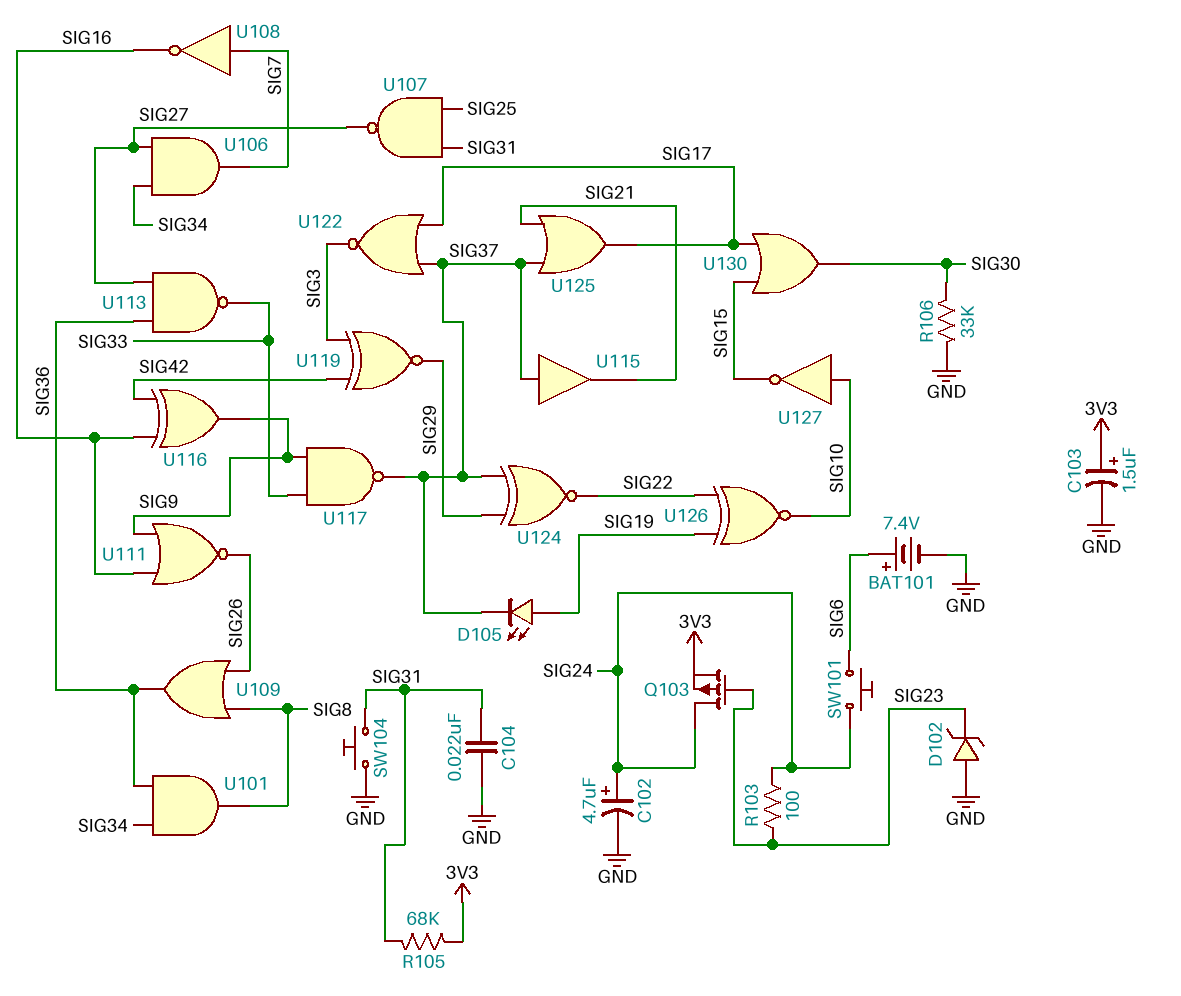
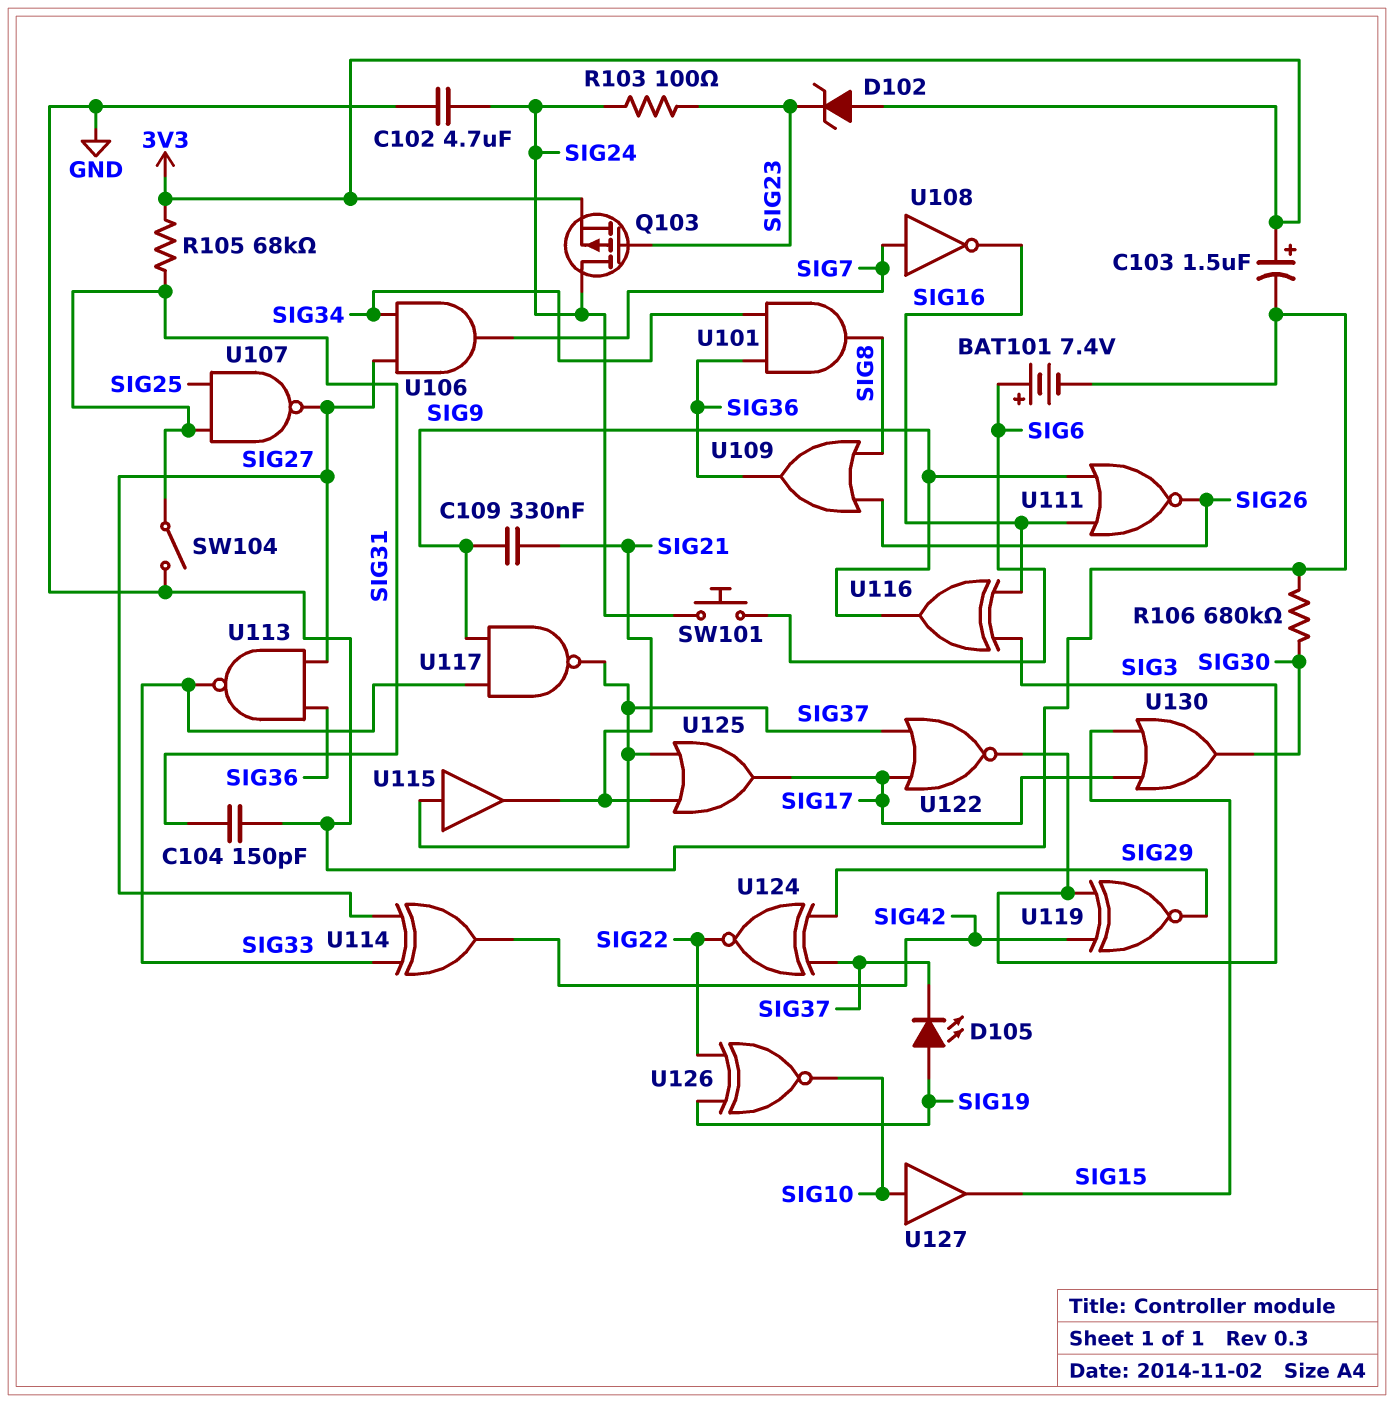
C102: 4.7uF (plus SIG24, minus GND) -> 4.7uF (GND, SIG24)
C104: 22nF (GND, SIG31) -> 150pF (GND, SIG31)
C109: none -> 330nF (SIG9, SIG21)
D102: zener (A GND, K SIG23) -> zener (A 3V3, K SIG23)
R106: 33k (GND, SIG30) -> 680k (GND, SIG30)
SW104: button (GND, SIG31) -> switch (GND, SIG31)
U114: none -> XOR (in SIG27, in SIG33, out SIG42)
U116: XOR (in SIG16, in SIG42, out SIG9) -> XOR (in SIG3, in SIG16, out SIG9)
U127: NOT (in SIG10, out SIG15) -> buffer (in SIG10, out SIG15)

